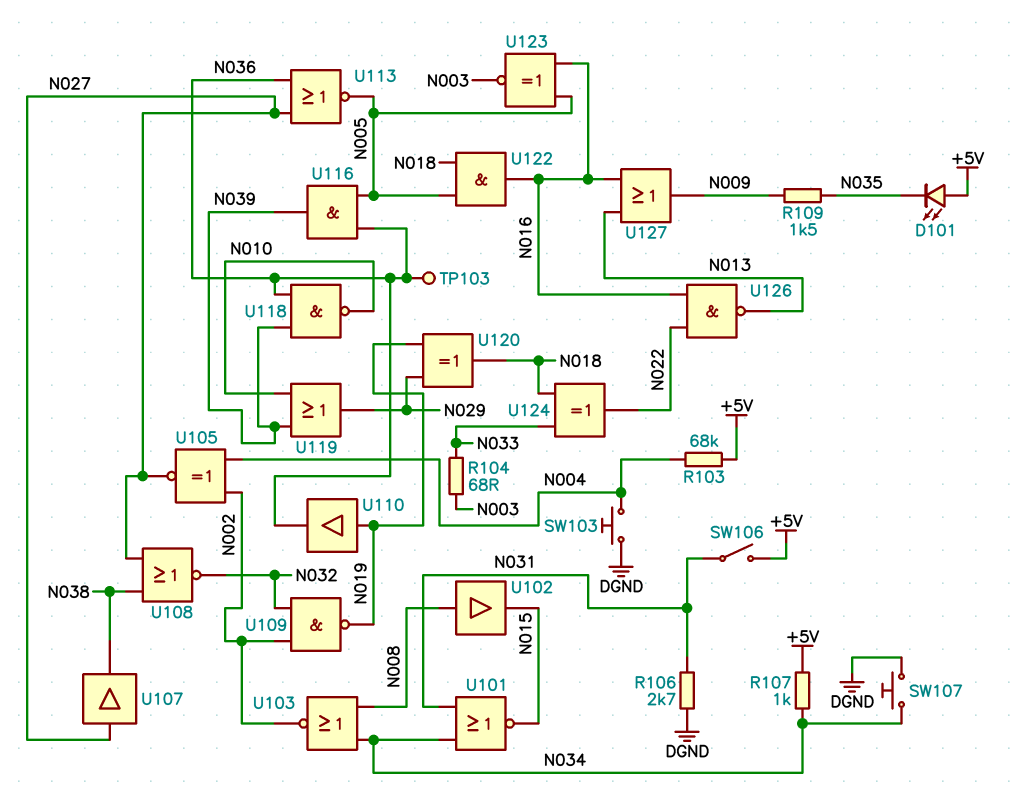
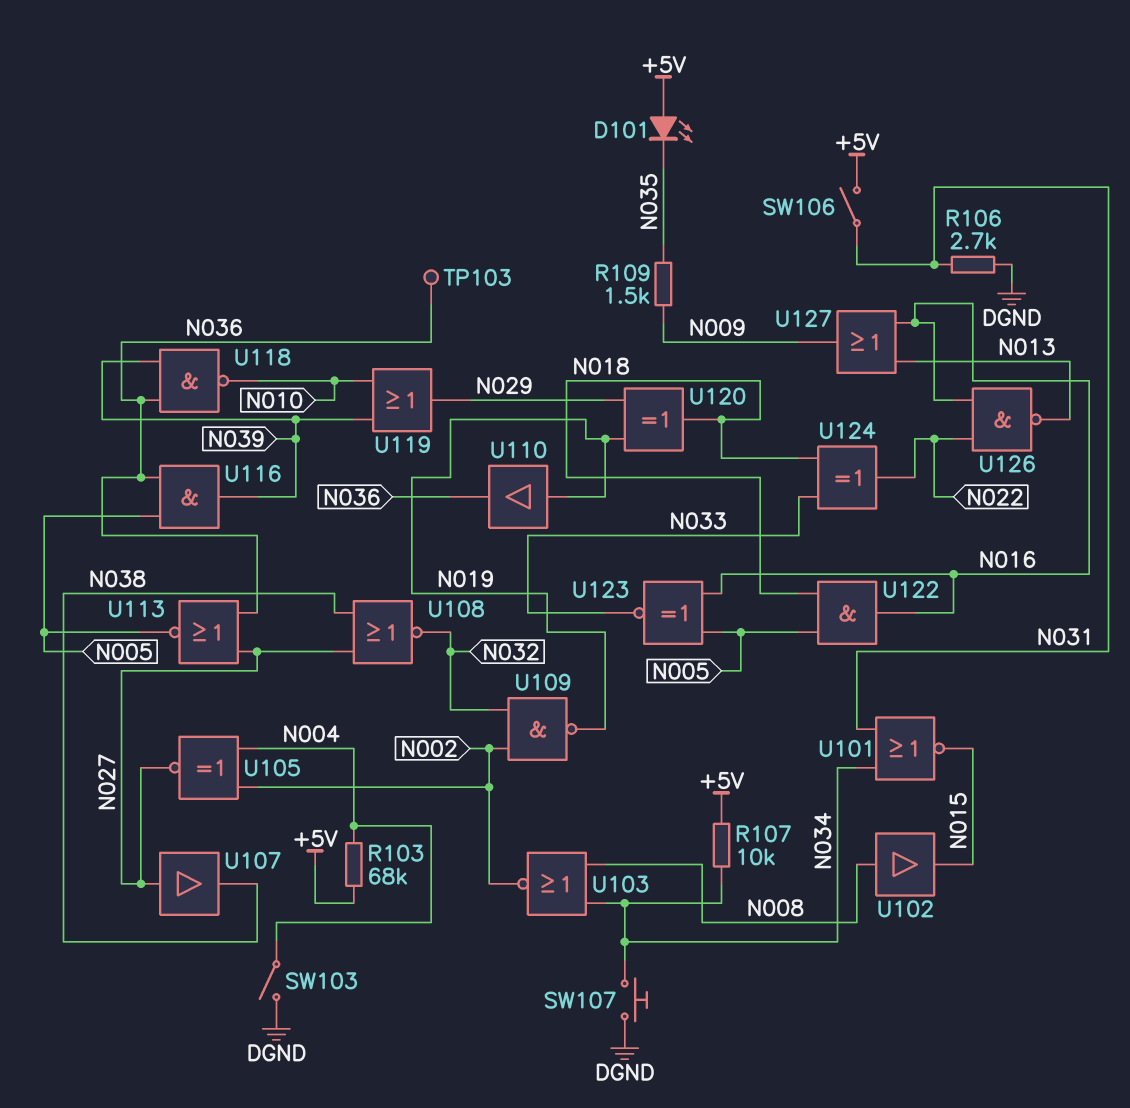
R104: 68 (N003, N033) -> none
R107: 1k (+5V, N034) -> 10k (+5V, N034)
SW103: button (DGND, N004) -> switch (DGND, N004)
U123: XNOR (in N005, in N016, out N003) -> XNOR (in N005, in N016, out N033)

